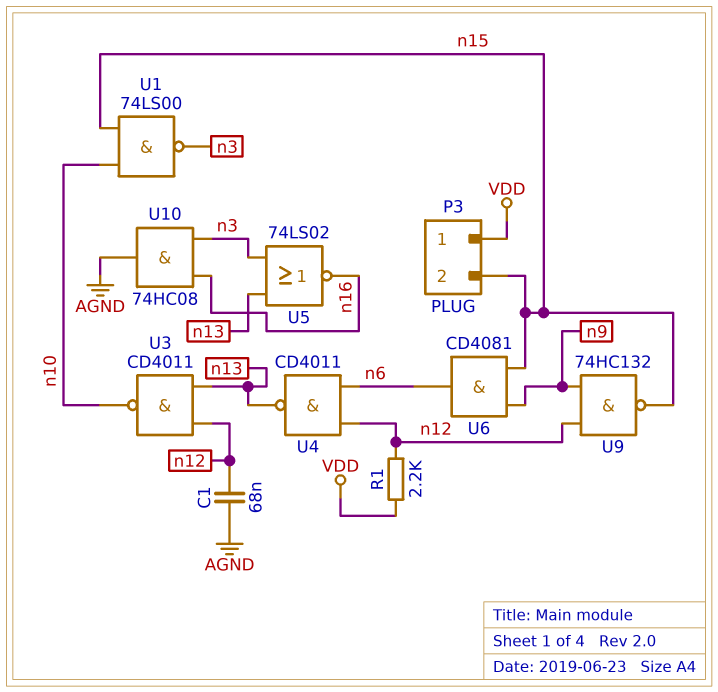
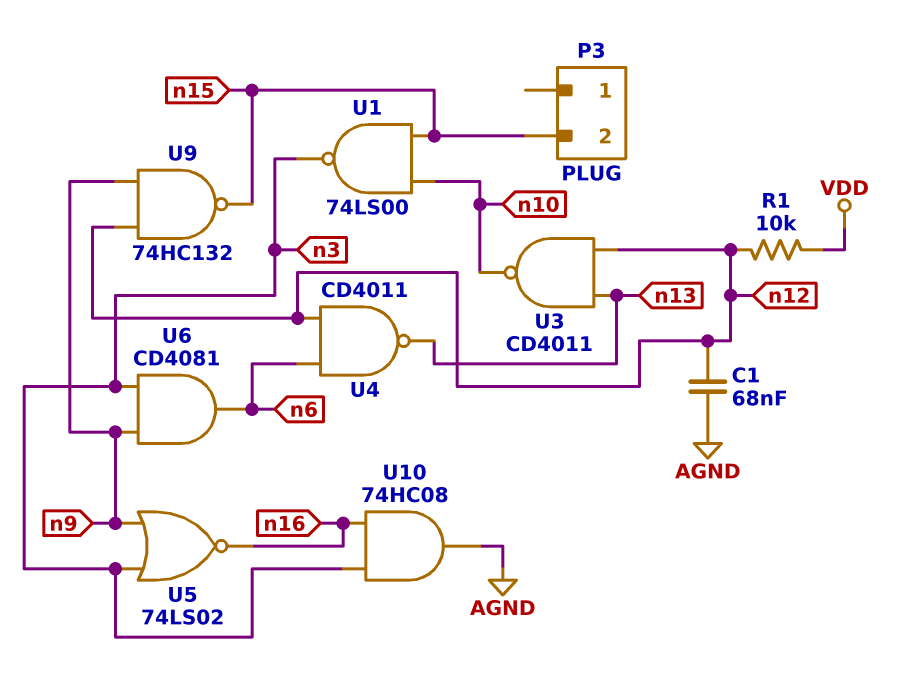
P3 pin 1: VDD -> none
R1: 2.2k (VDD, n12) -> 10k (VDD, n12)
U5: NOR 74LS02 (in n3, in n13, out n16) -> NOR 74LS02 (in n3, in n9, out n16)
U6: AND CD4081 (in n9, in n15, out n6) -> AND CD4081 (in n3, in n9, out n6)

